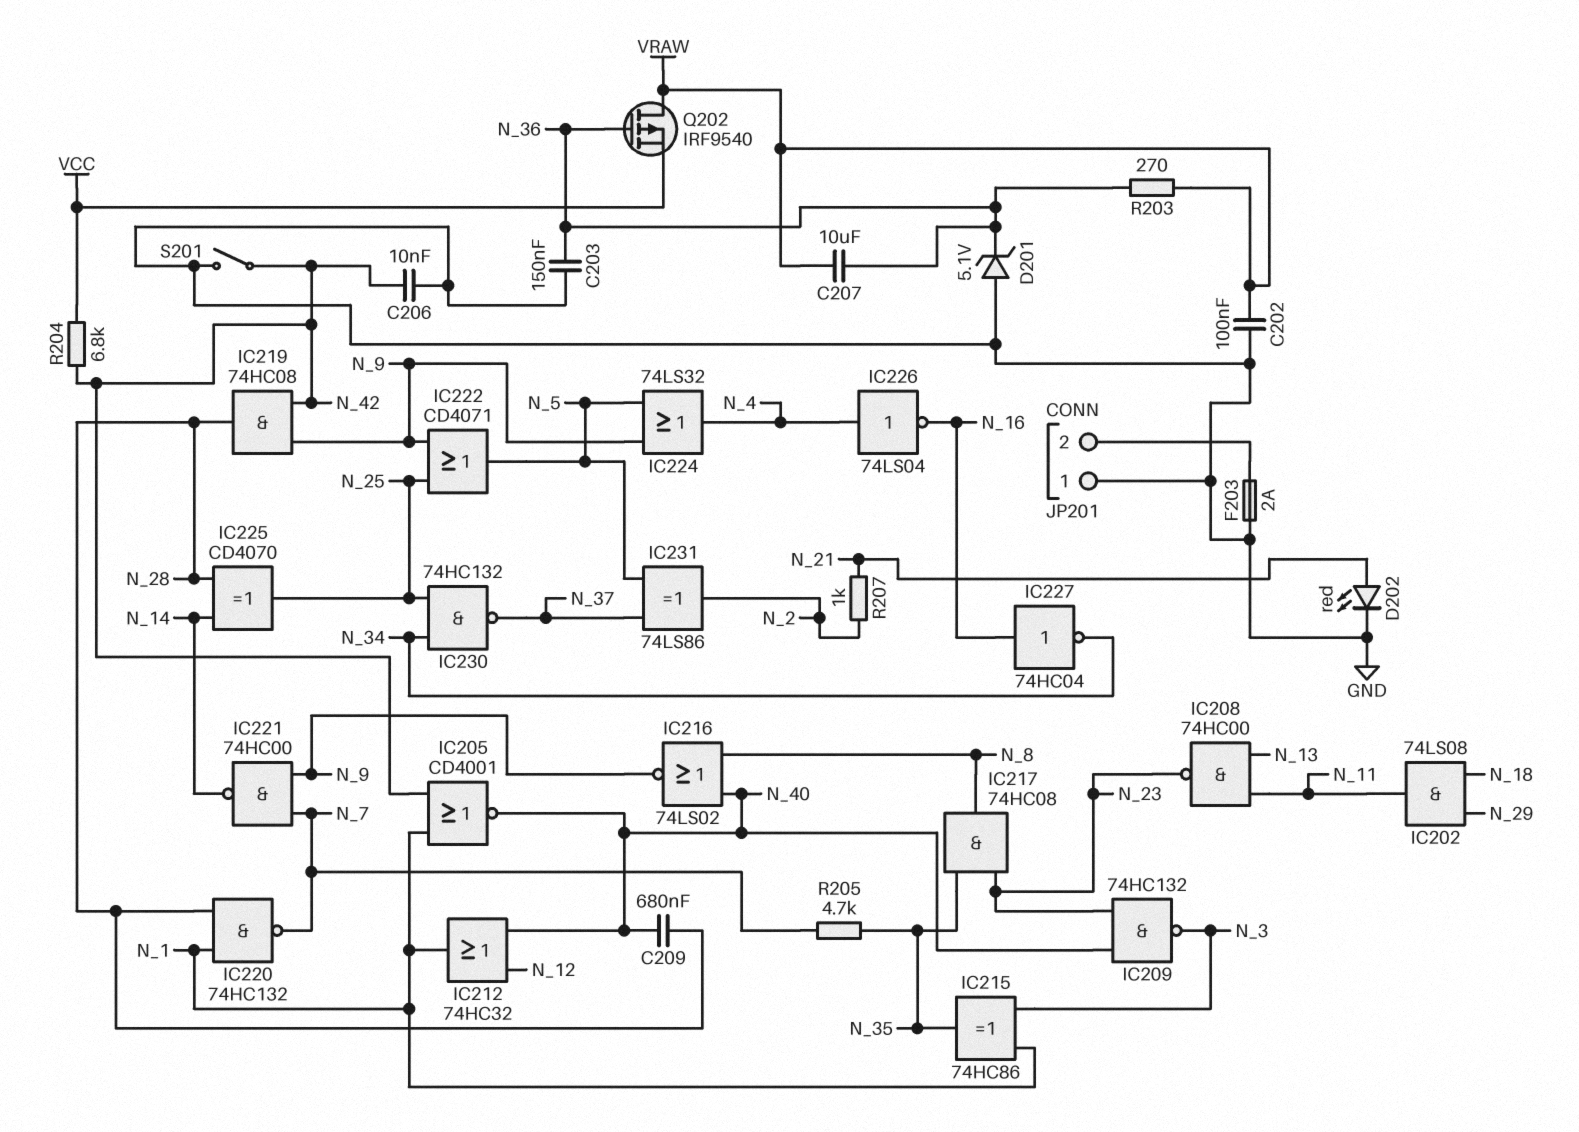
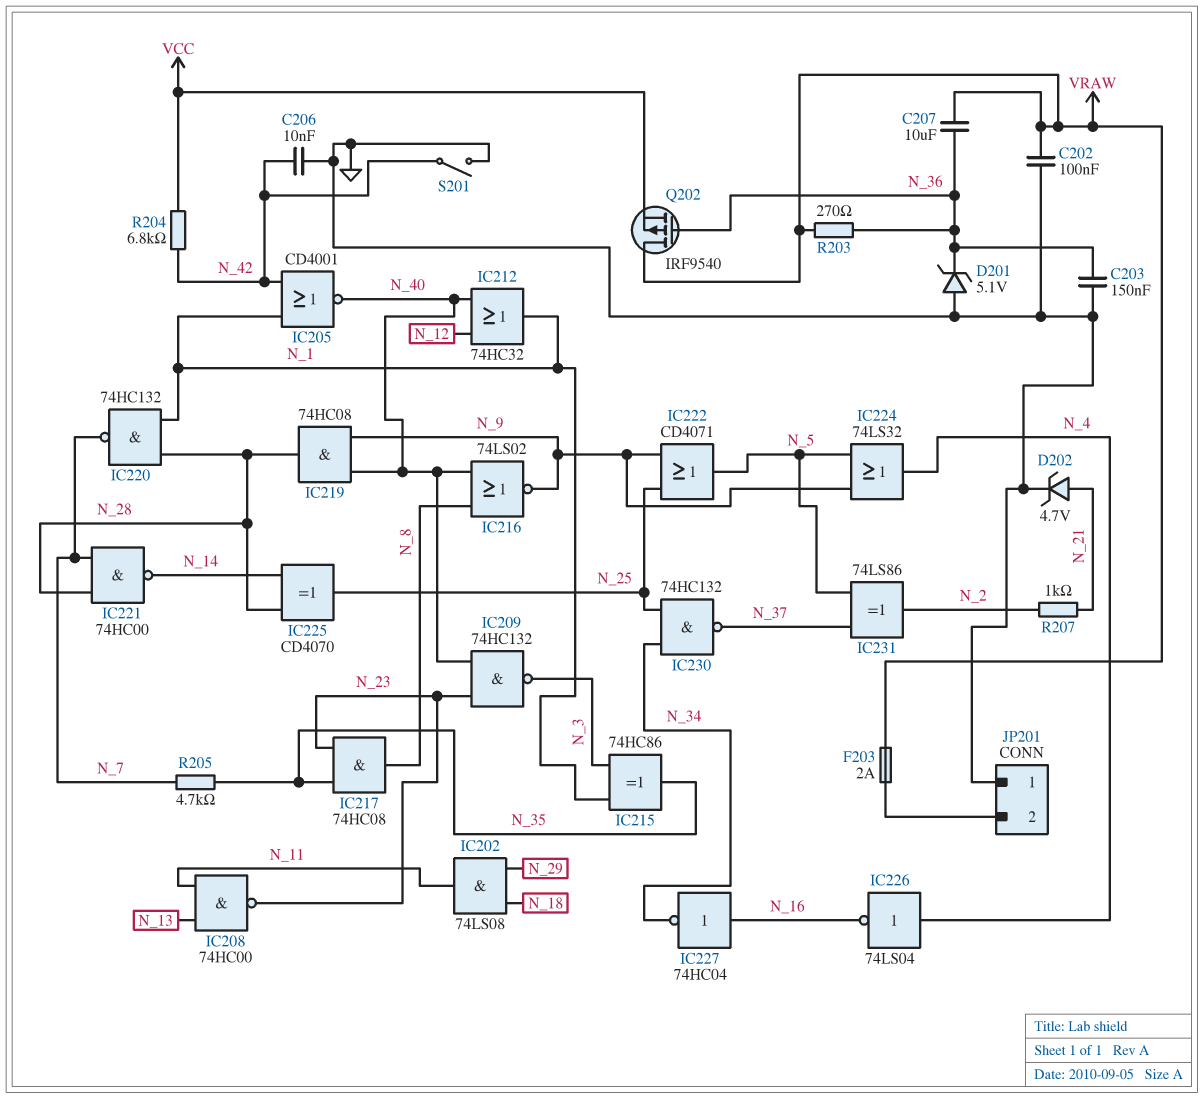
C209: 680nF (N_28, N_40) -> none
D202: LED red (A N_21, K GND) -> zener 4.7V (A N_21, K GND)
F203: 2A (GND, JP201/2) -> 2A (JP201/2, VRAW)
IC219: AND 74HC08 (in N_9, in N_42, out N_28) -> AND 74HC08 (in N_9, in N_40, out N_28)
IC221: NAND 74HC00 (in N_7, in N_9, out N_14) -> NAND 74HC00 (in N_7, in N_28, out N_14)

